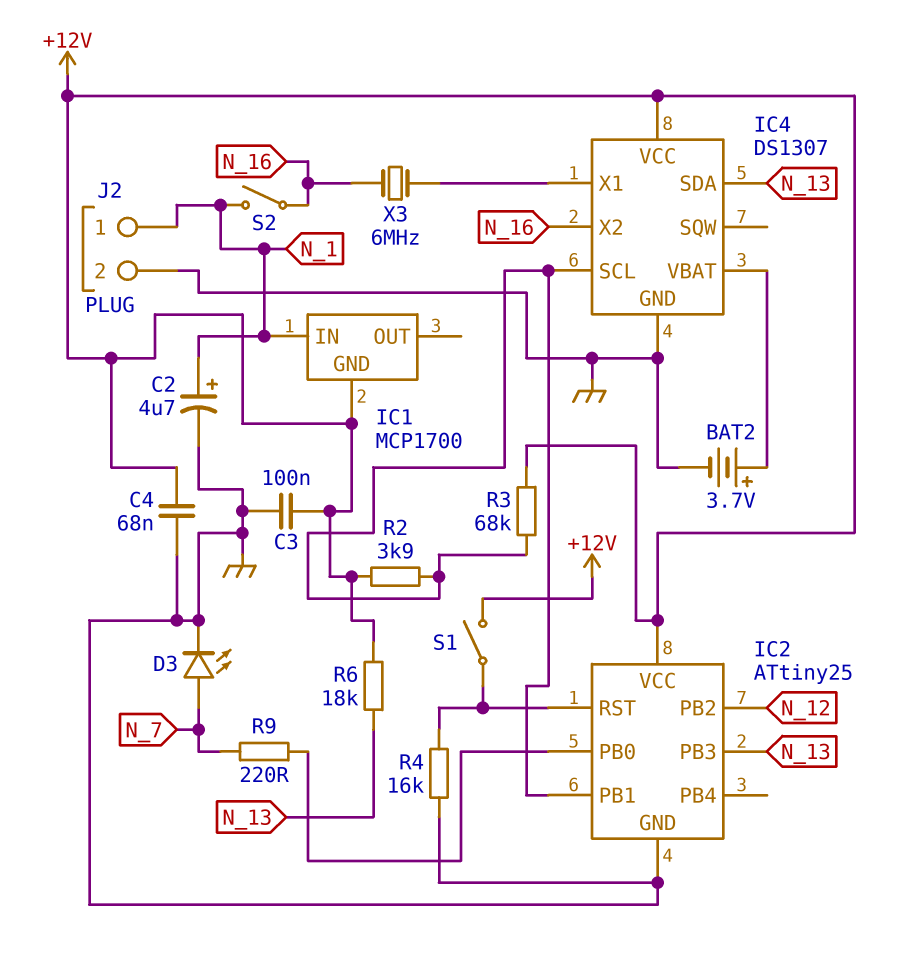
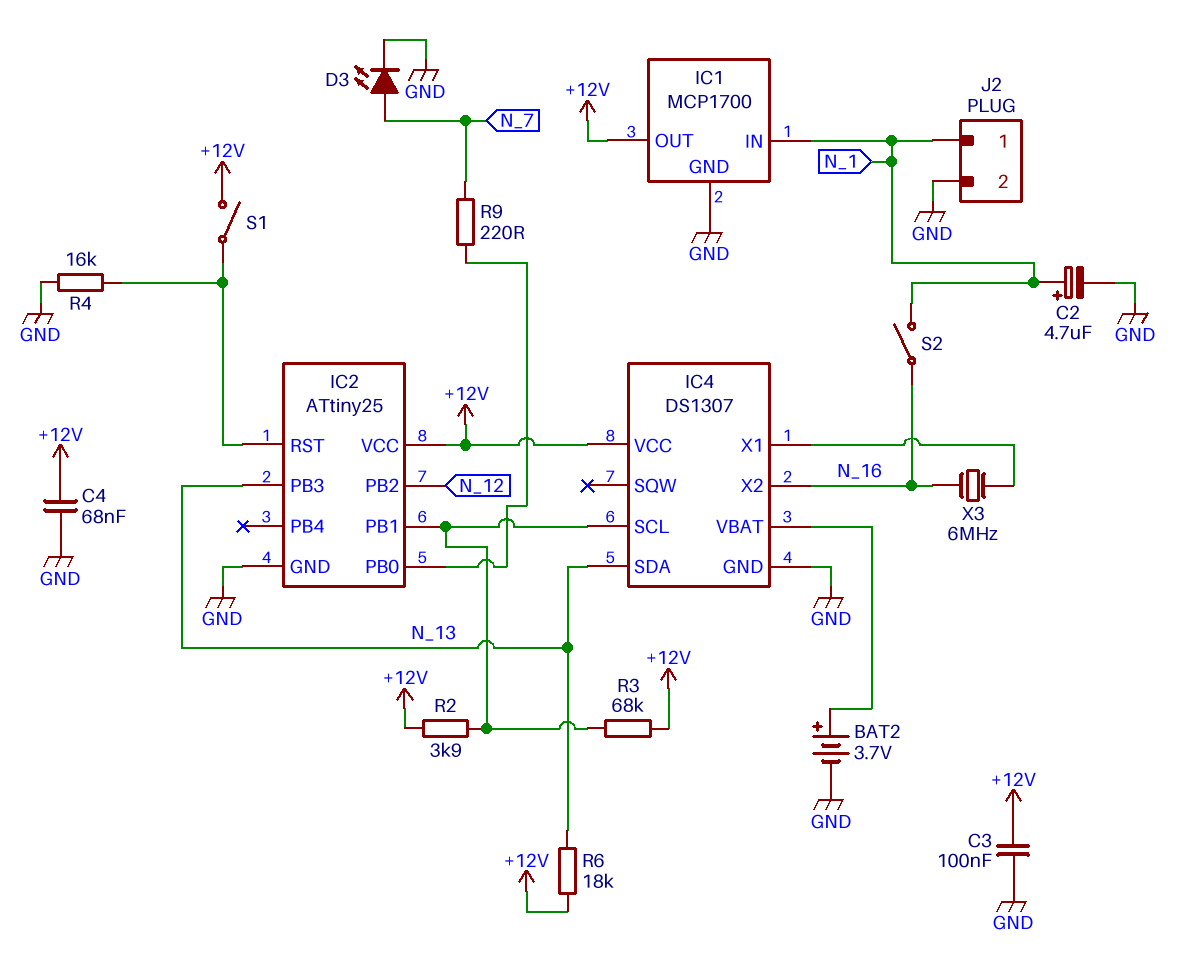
IC1 pin GND: +12V -> GND
IC1 pin OUT: none -> +12V

